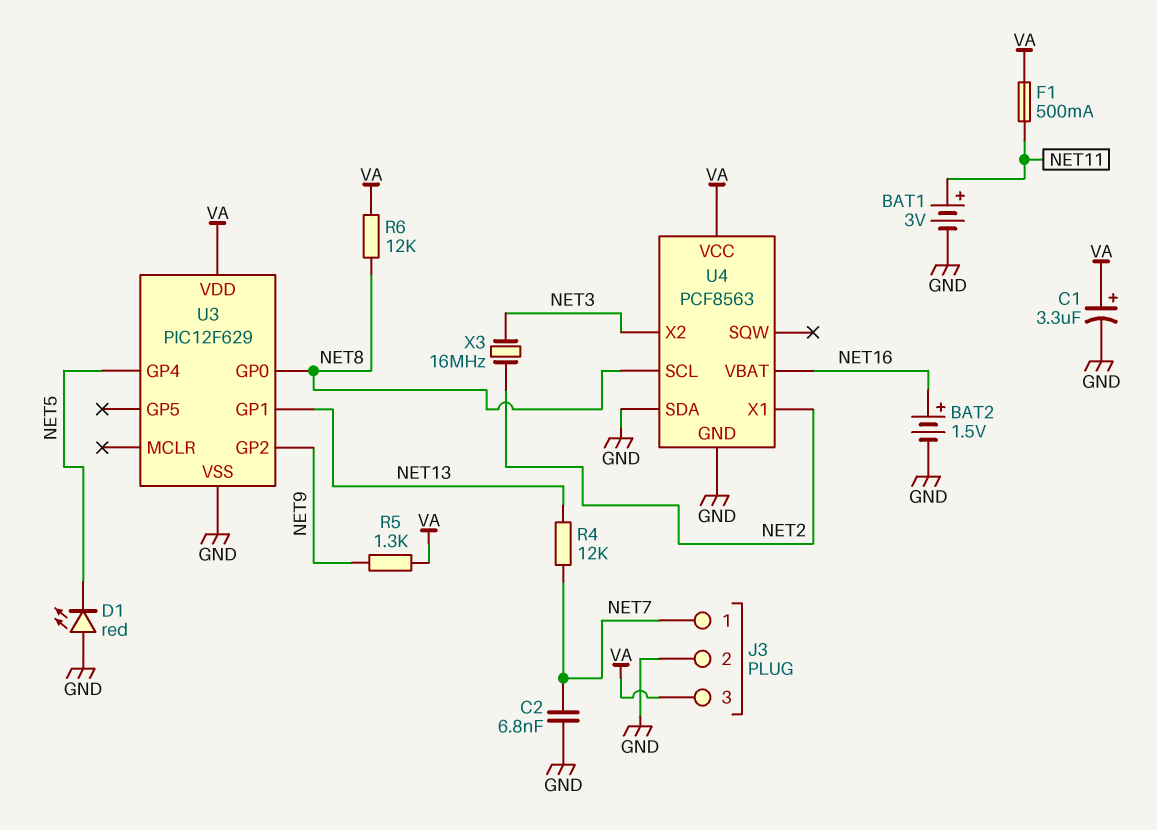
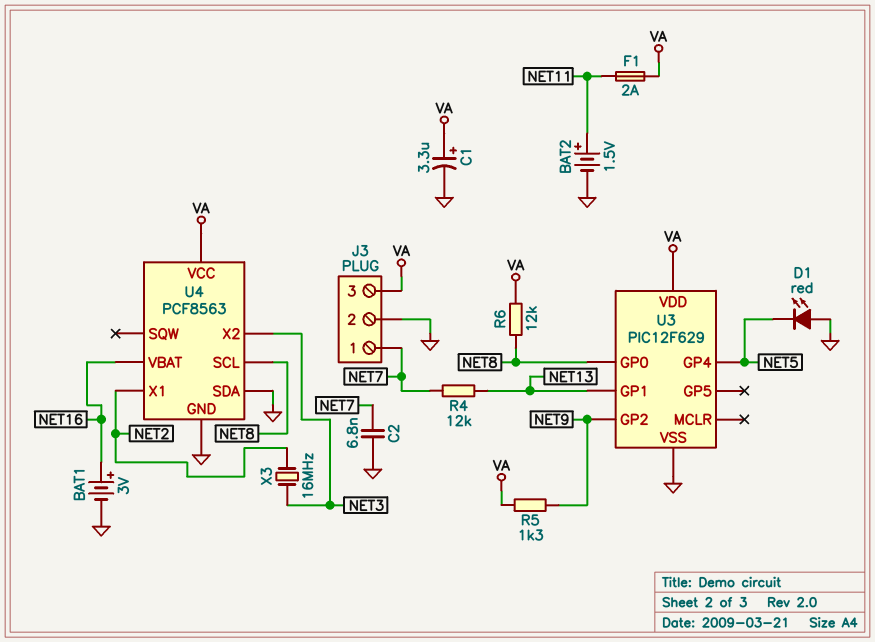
BAT1: 3V (plus NET11, minus GND) -> 3V (plus NET16, minus GND)
BAT2: 1.5V (plus NET16, minus GND) -> 1.5V (plus NET11, minus GND)
F1: 500mA (NET11, VA) -> 2A (NET11, VA)

